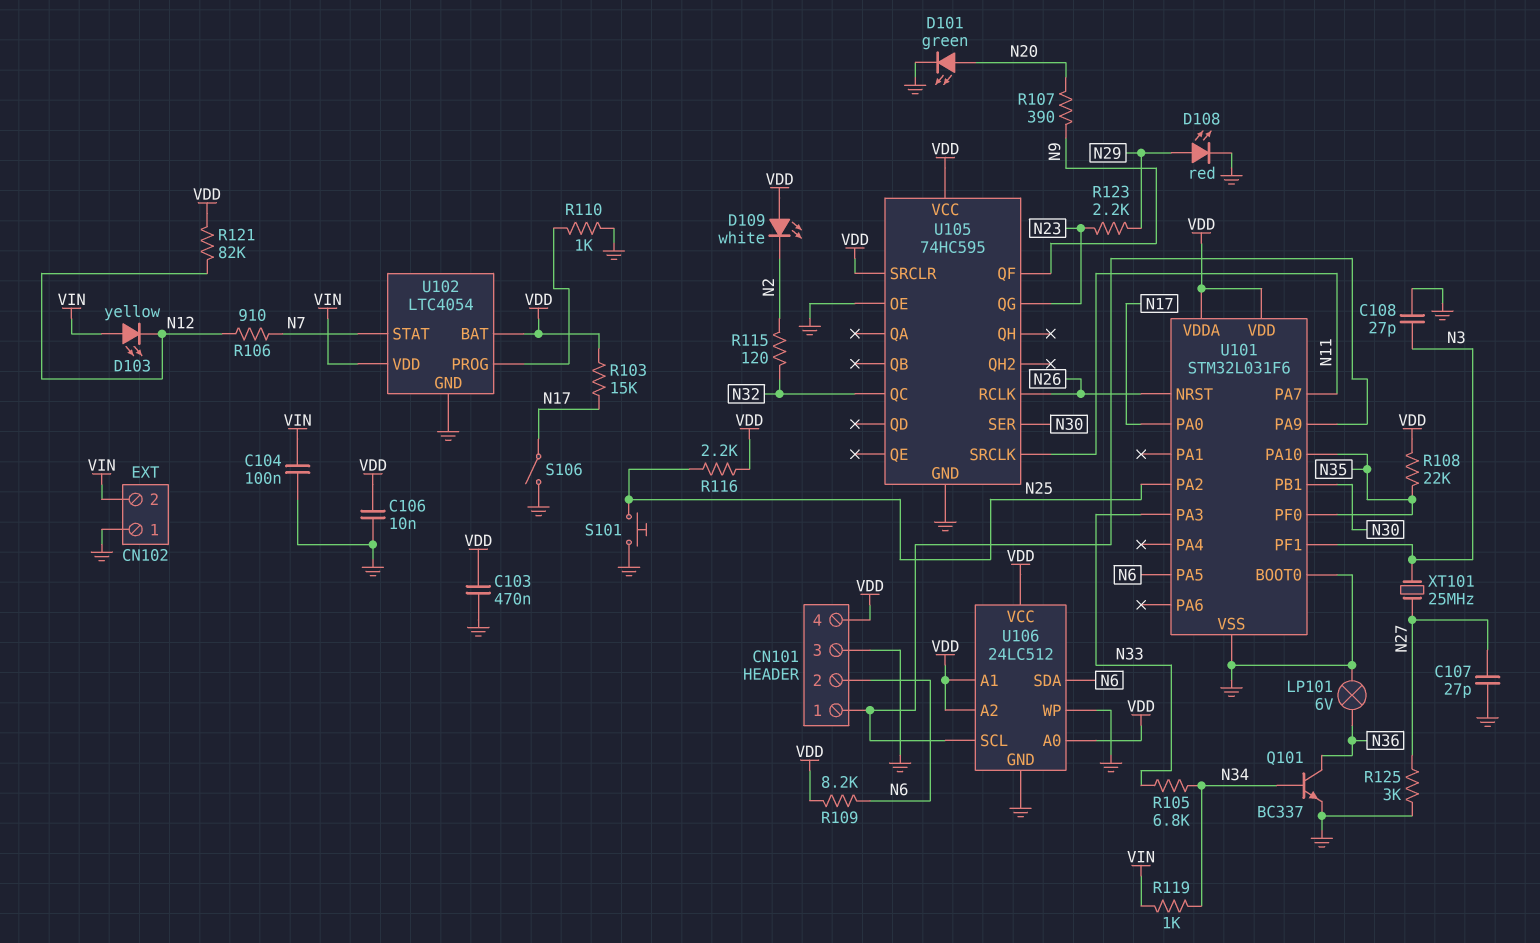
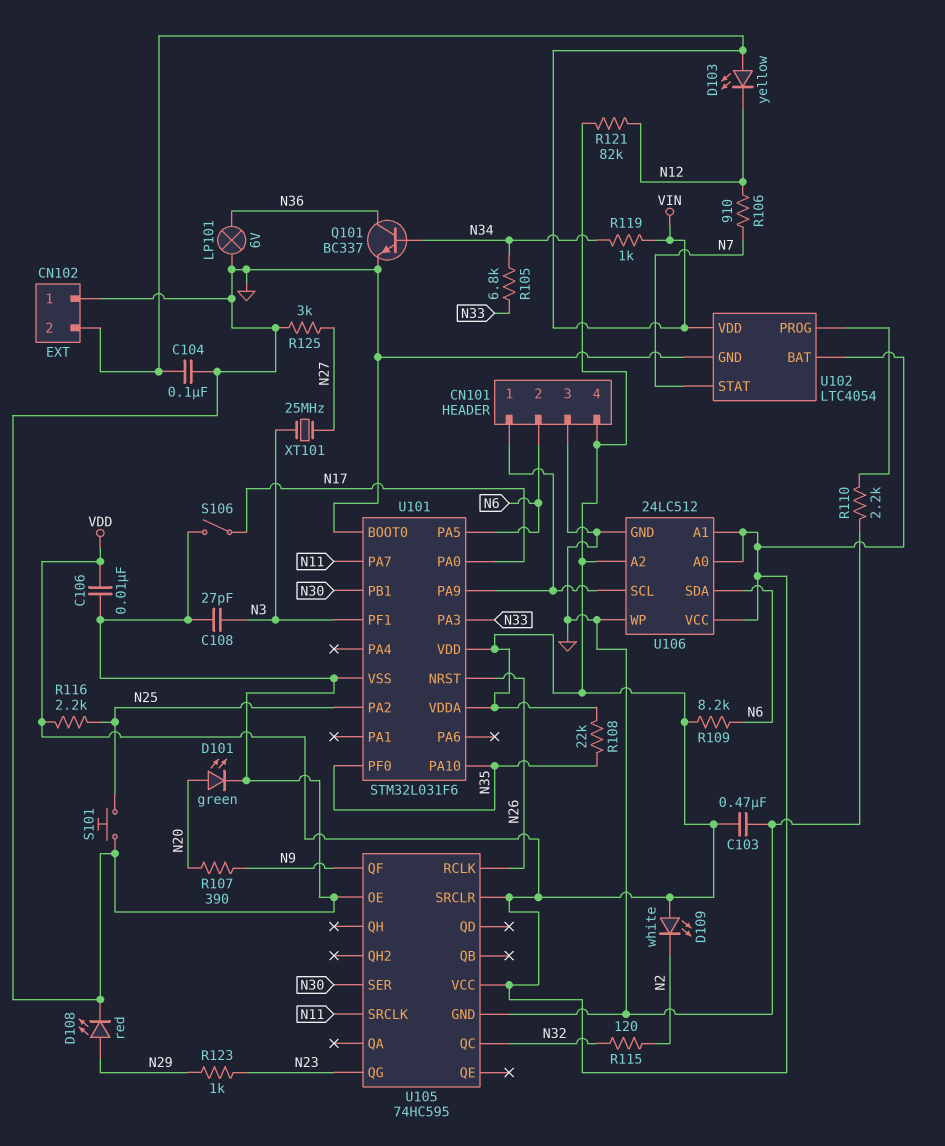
C107: 27pF (GND, N27) -> none
R103: 15k (N17, VDD) -> none
R110: 1k (GND, U102/PROG) -> 2.2k (GND, U102/PROG)
R123: 2.2k (N23, N29) -> 1k (N23, N29)

